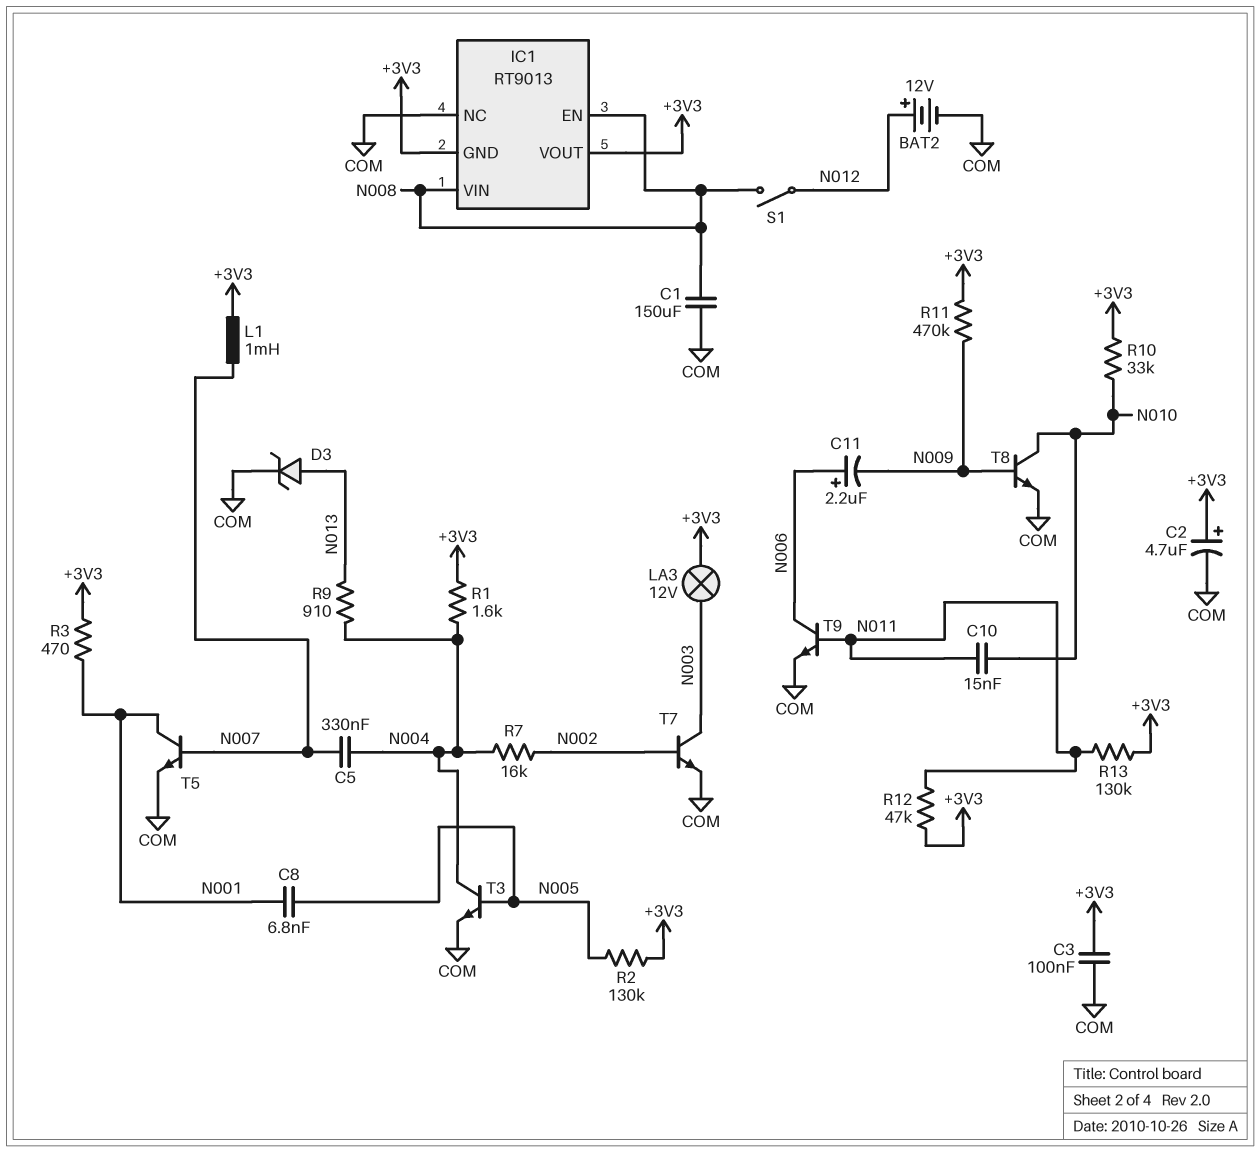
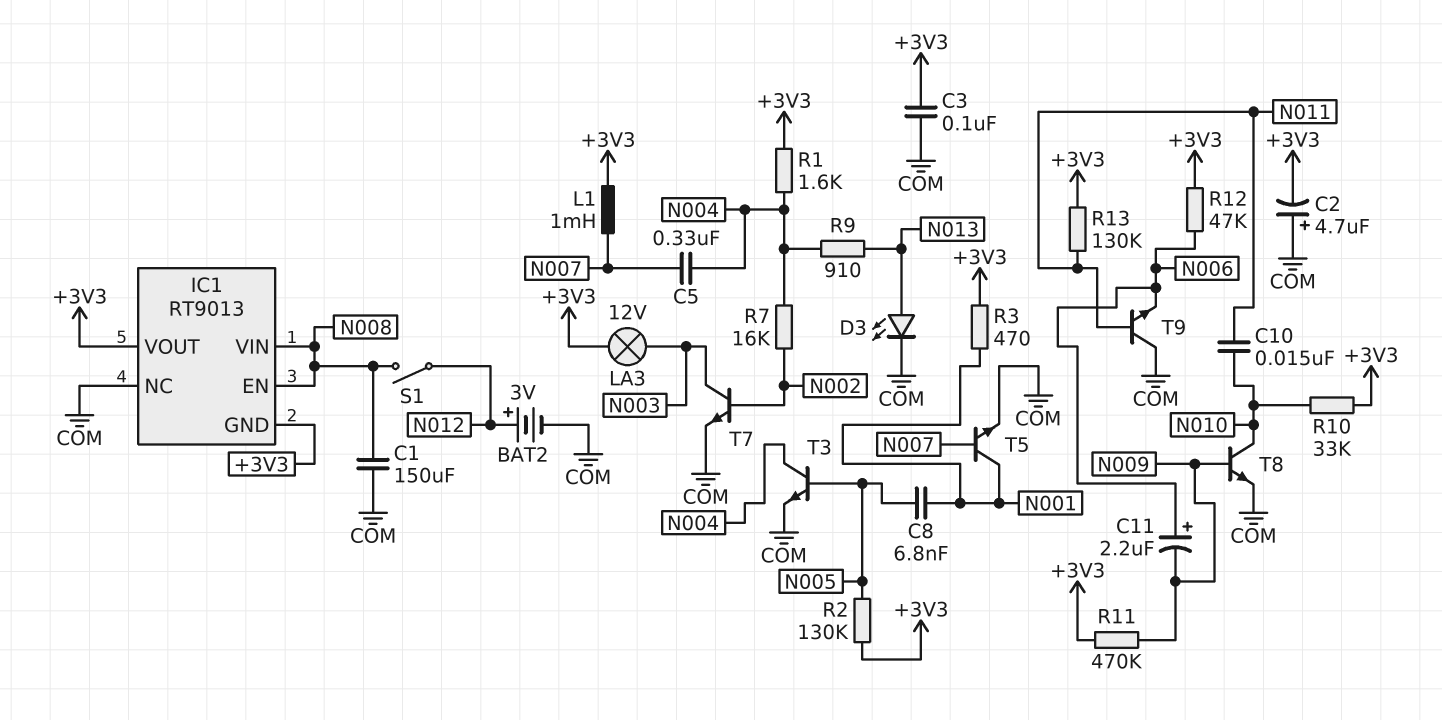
BAT2: 12V (plus N012, minus COM) -> 3V (plus N012, minus COM)
C2: 4.7uF (plus +3V3, minus COM) -> 4.7uF (plus COM, minus +3V3)
D3: zener (A N013, K COM) -> LED (A N013, K COM)
R12: 47k (+3V3, N011) -> 47k (+3V3, N006)
T9: NPN (B N011, C N006, E COM) -> NPN (B N011, C COM, E N006)

